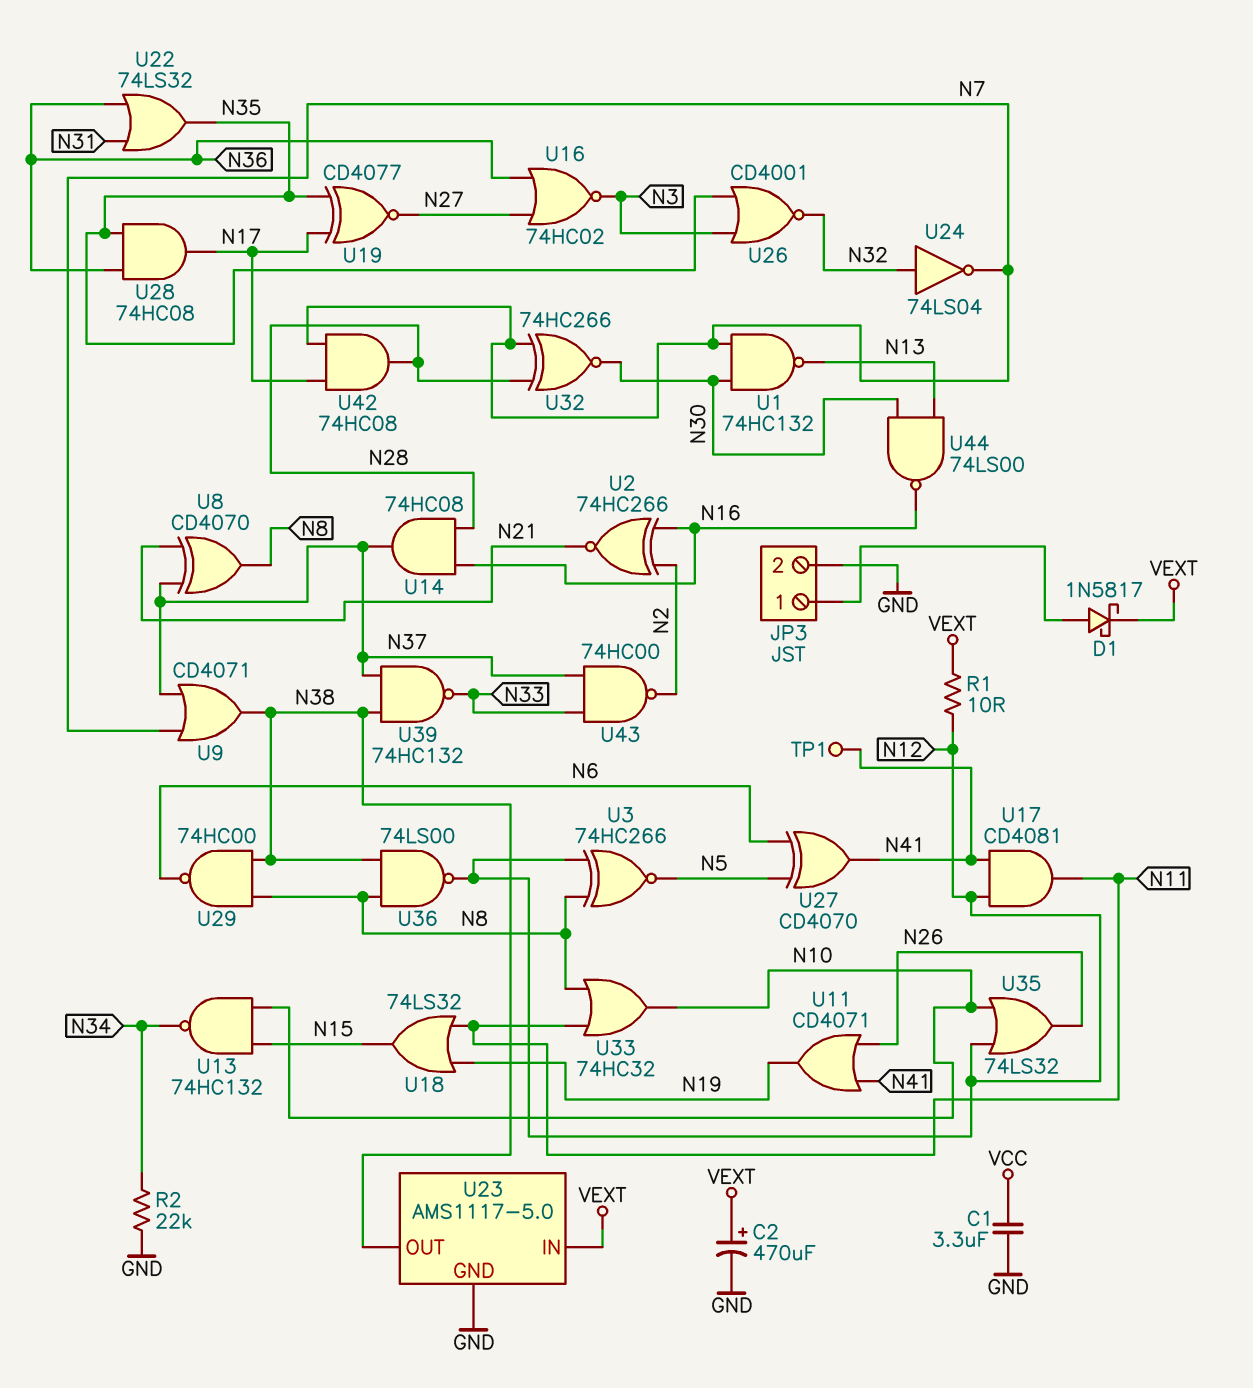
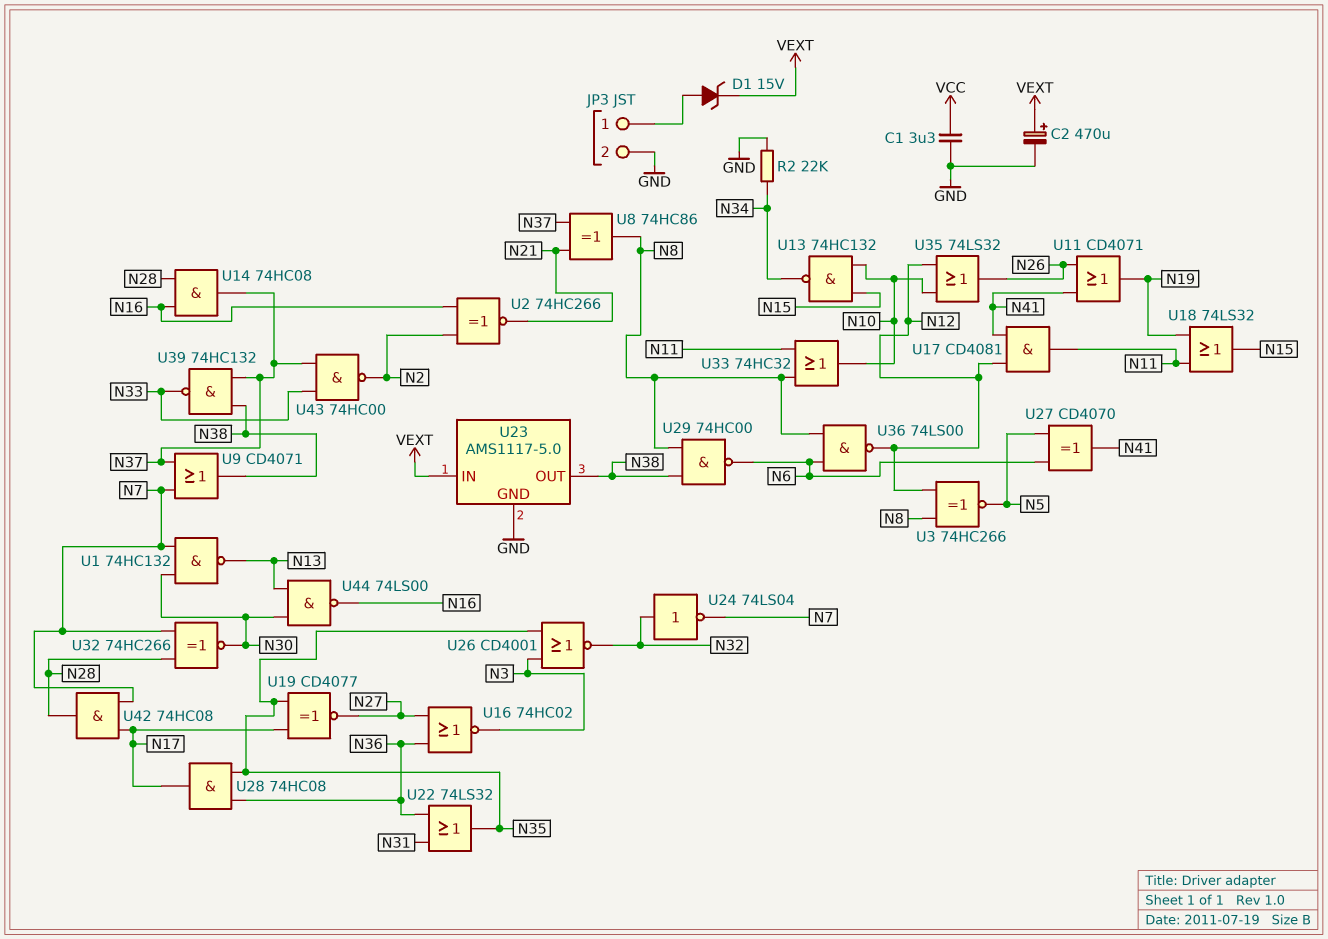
D1: schottky 1N5817 (A JP3/1, K VEXT) -> zener 15V (A JP3/1, K VEXT)
R1: 10 (N12, VEXT) -> none
TP1: test point (N41) -> none
U8: XOR CD4070 (in N21, in N37, out N8) -> XOR 74HC86 (in N21, in N37, out N8)
U36: NAND 74LS00 (in N8, in N38, out N12) -> NAND 74LS00 (in N6, in N8, out N12)

